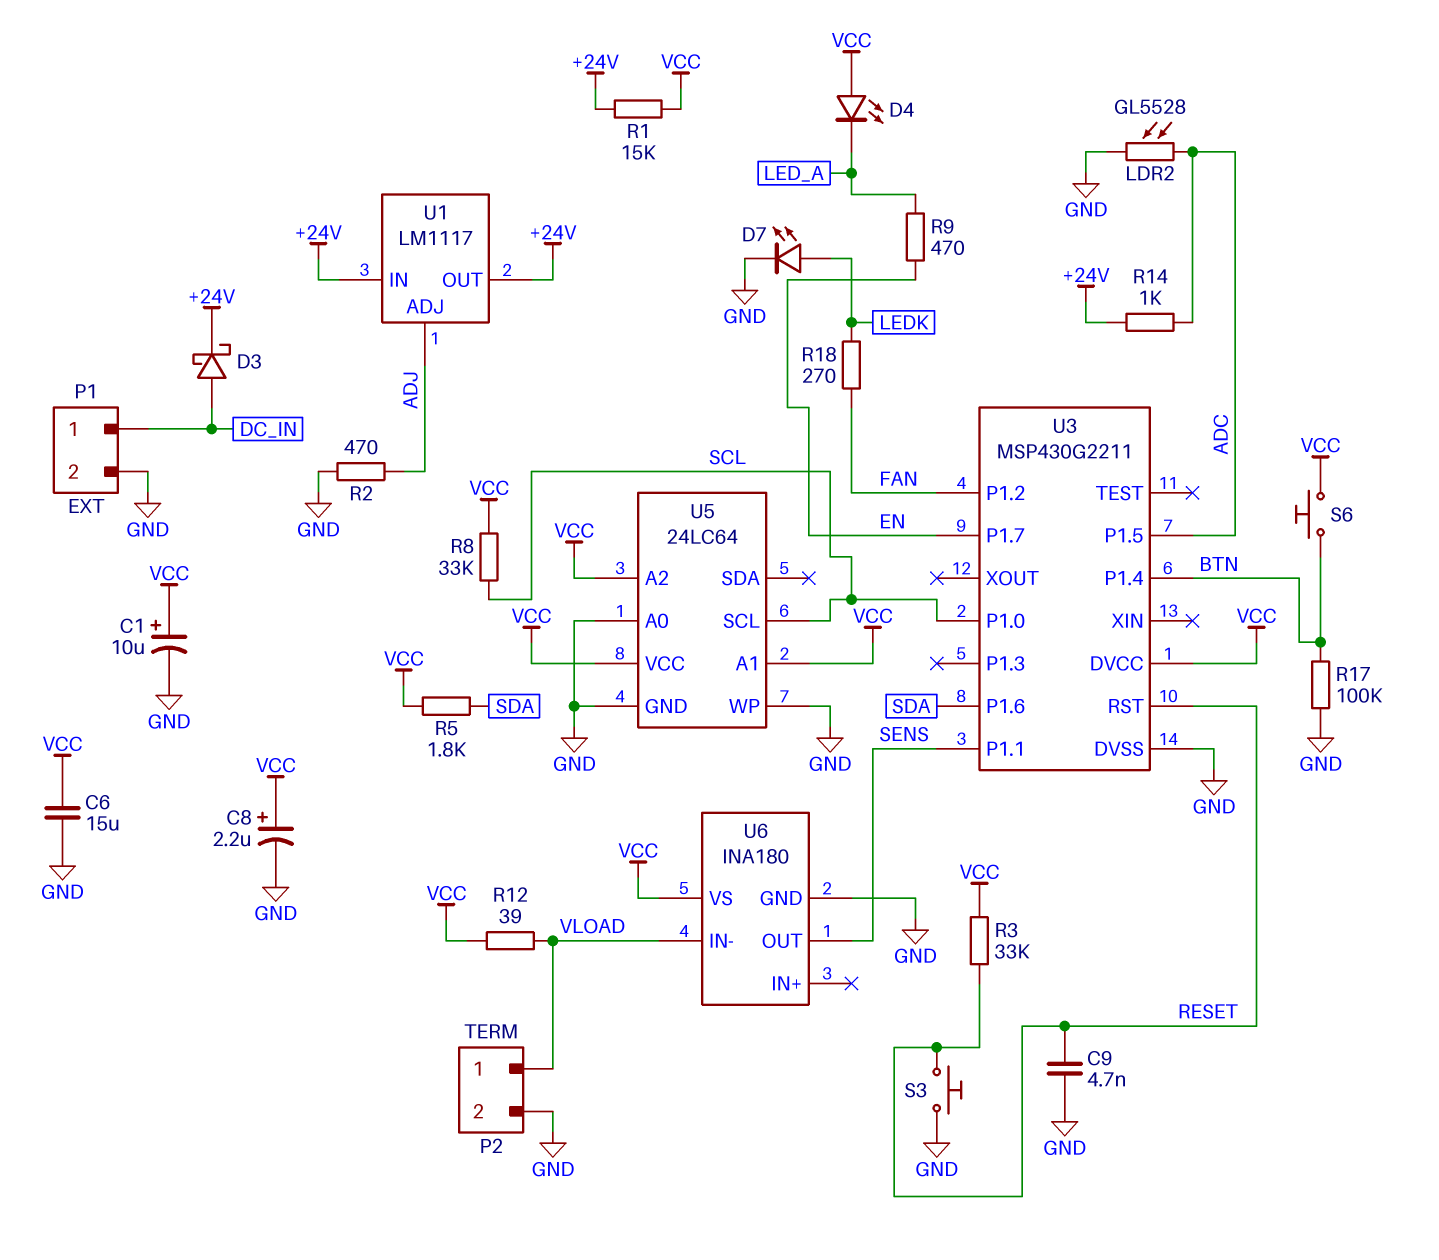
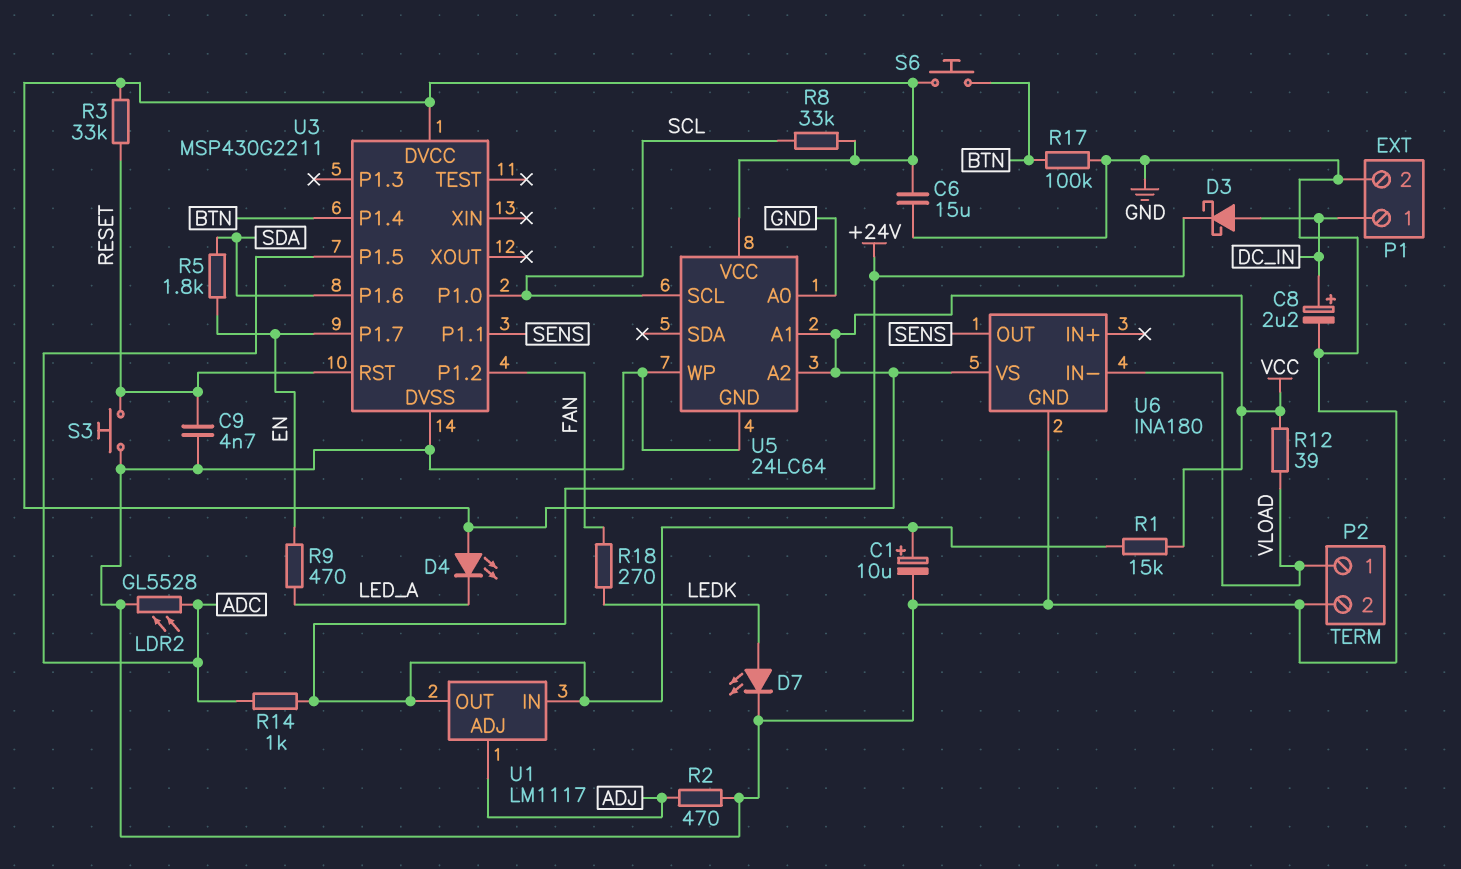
C1: 10uF (plus VCC, minus GND) -> 10uF (plus +24V, minus GND)
C8: 2.2uF (plus VCC, minus GND) -> 2.2uF (plus DC_IN, minus GND)
R5: 1.8k (SDA, VCC) -> 1.8k (EN, SDA)

